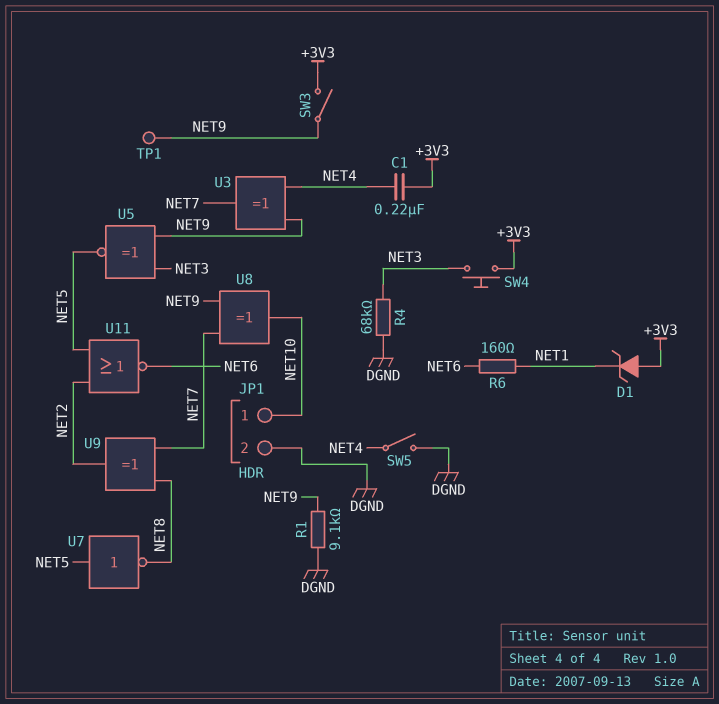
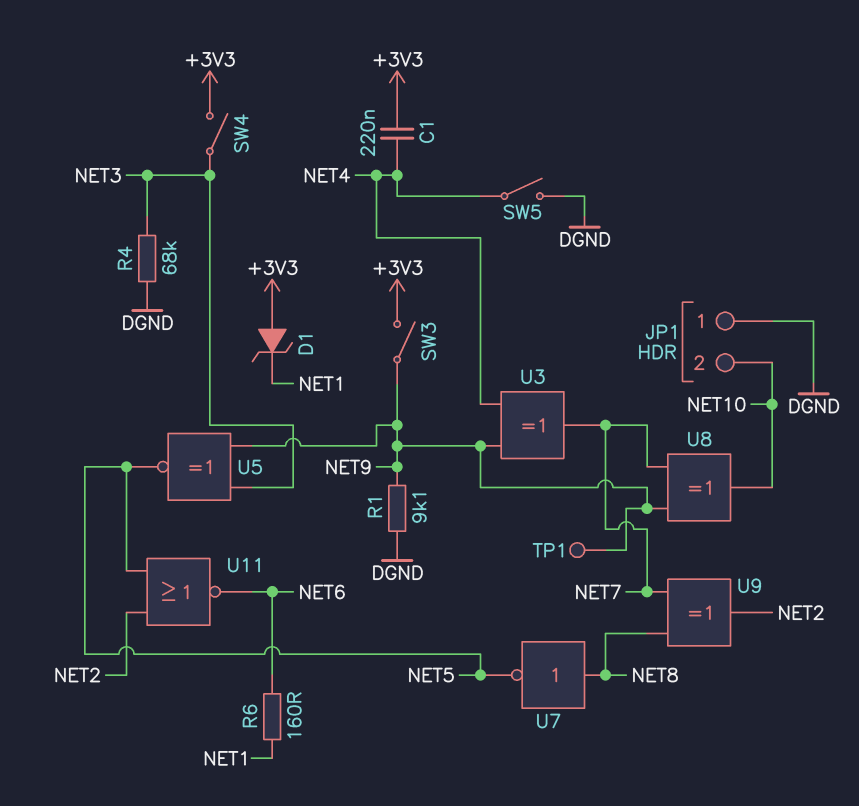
JP1 pin 1: NET10 -> DGND
JP1 pin 2: DGND -> NET10
SW4: button (+3V3, NET3) -> switch (+3V3, NET3)
U7: NOT (in NET5, out NET8) -> NOT (in NET8, out NET5)

